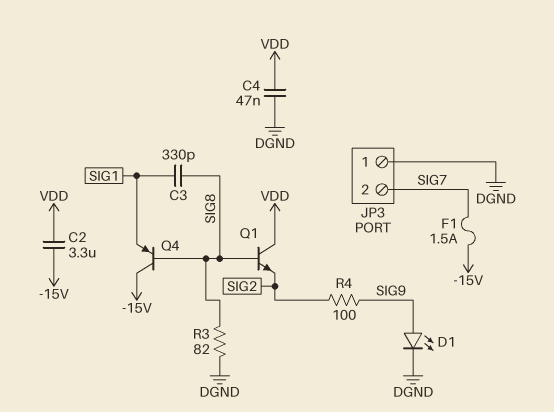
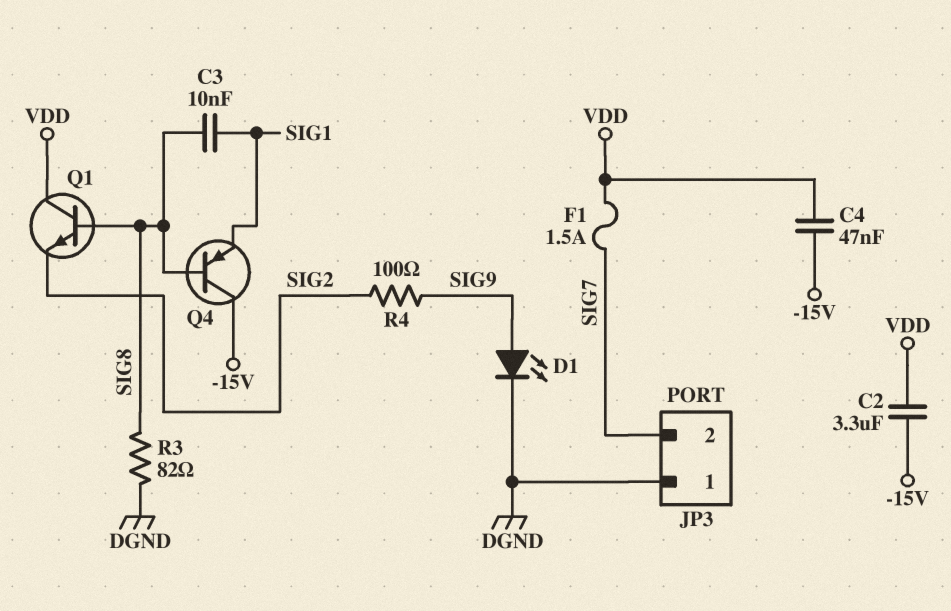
C3: 330pF (SIG1, SIG8) -> 10nF (SIG1, SIG8)
C4: 47nF (DGND, VDD) -> 47nF (-15V, VDD)
F1: 1.5A (-15V, SIG7) -> 1.5A (SIG7, VDD)

